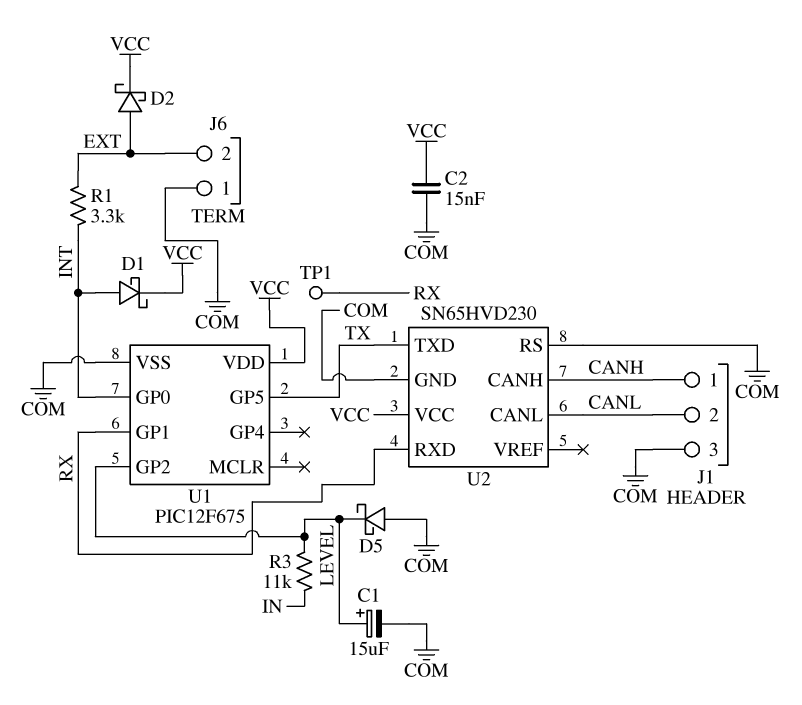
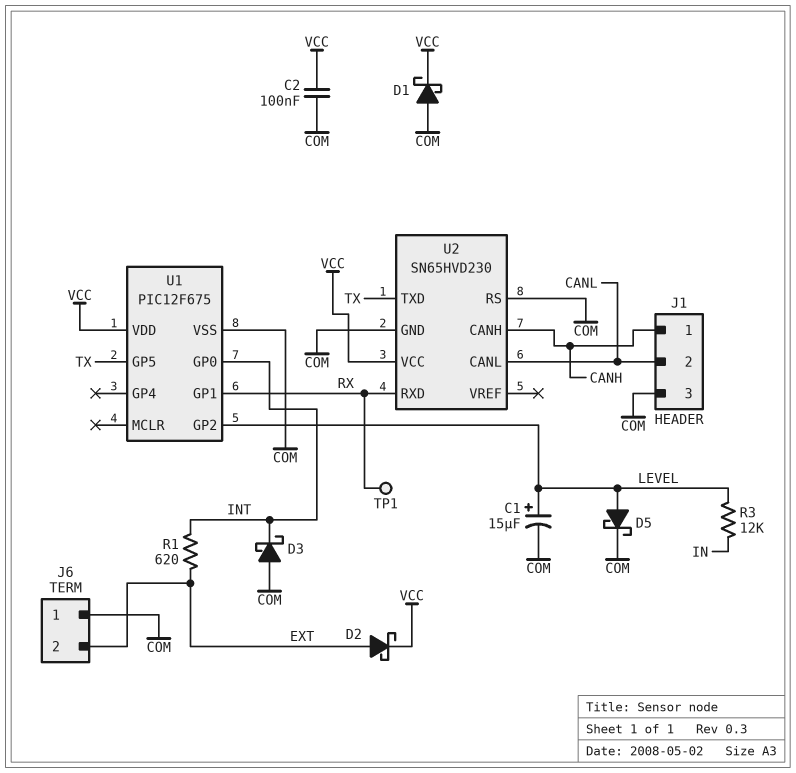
C2: 15nF (COM, VCC) -> 100nF (COM, VCC)
D1: schottky (A INT, K VCC) -> schottky (A COM, K VCC)
D3: none -> schottky (A COM, K INT)
D5: schottky (A COM, K LEVEL) -> schottky (A LEVEL, K COM)
R1: 3.3k (EXT, INT) -> 620 (EXT, INT)
R3: 11k (IN, LEVEL) -> 12k (IN, LEVEL)

